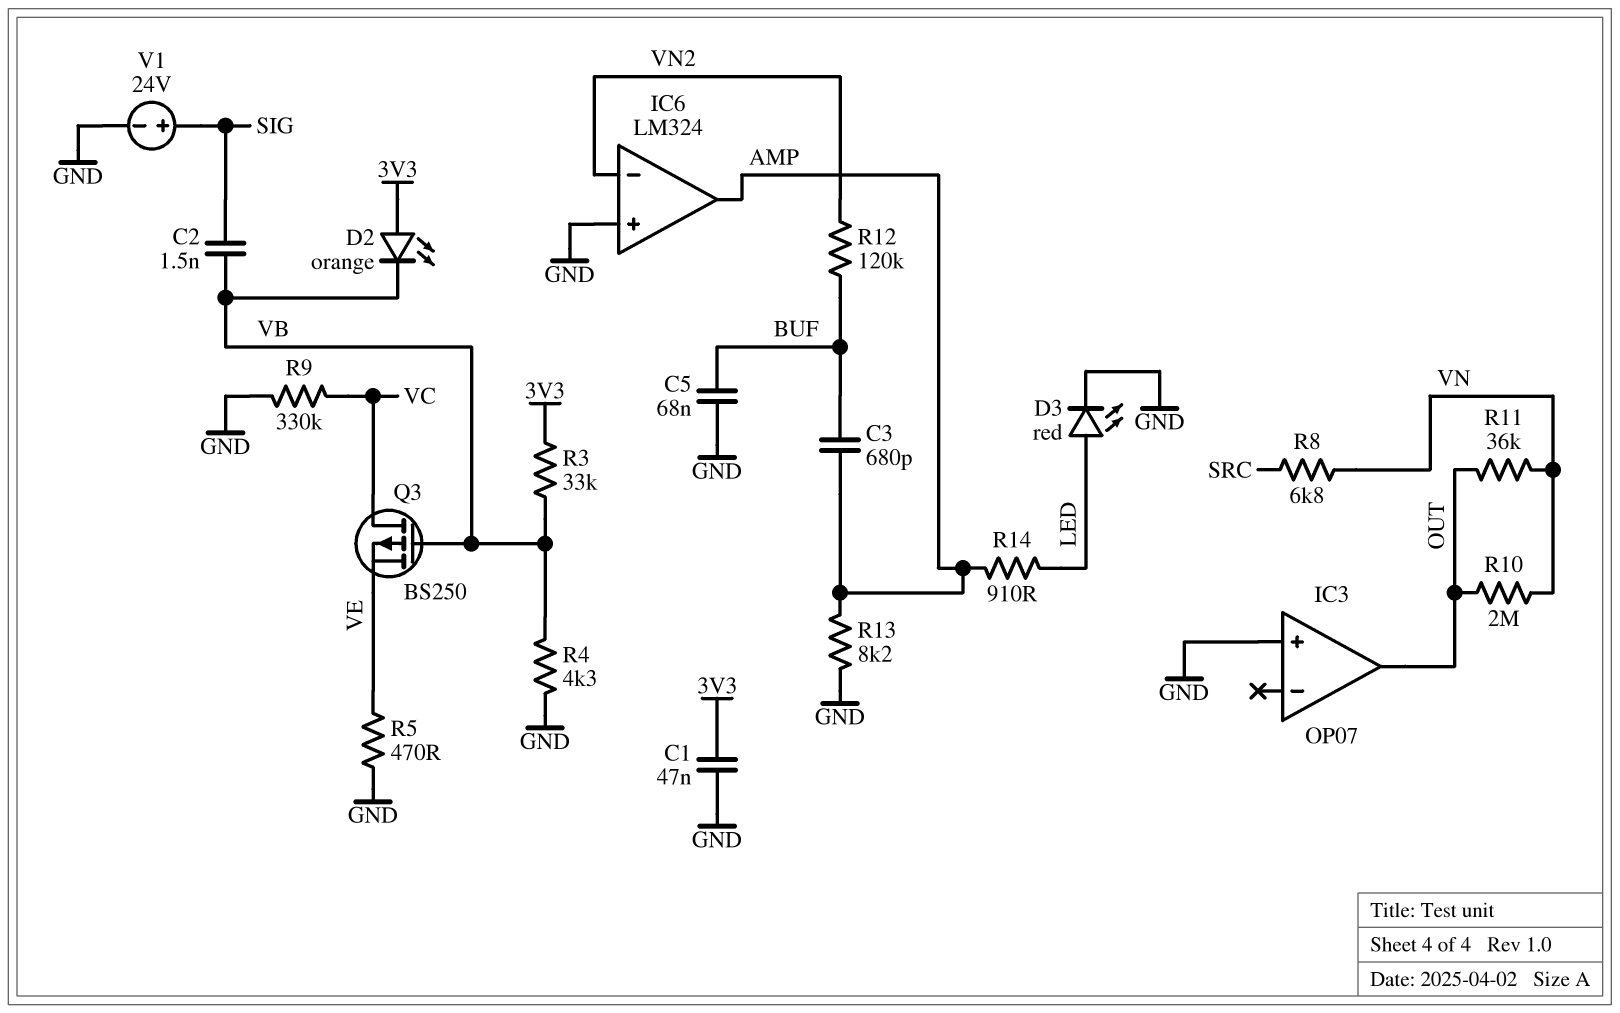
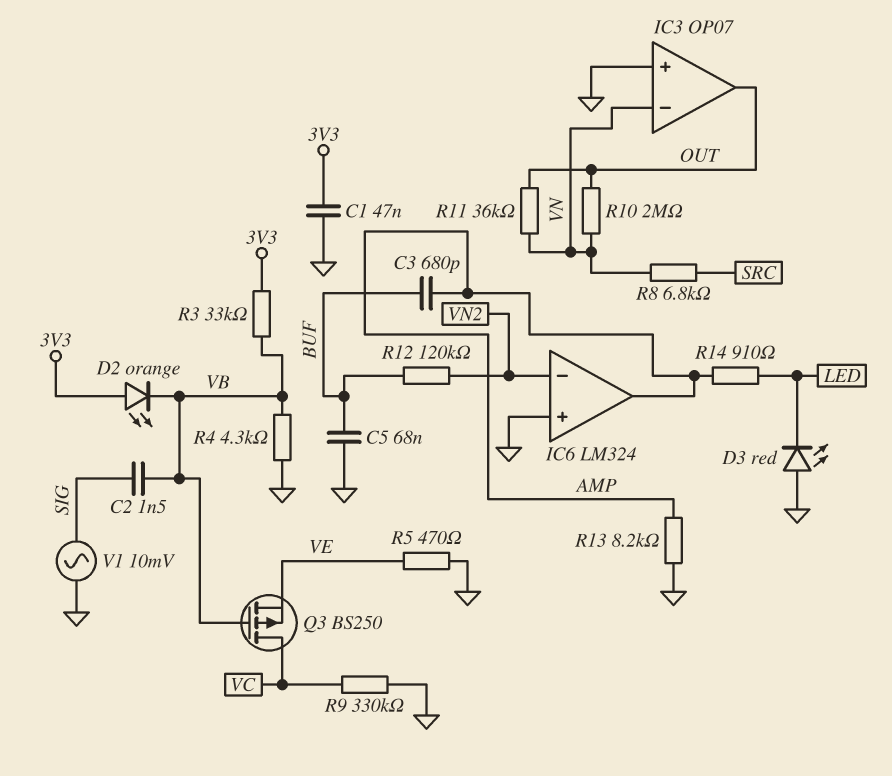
D3: LED red (A LED, K GND) -> LED red (A GND, K LED)
IC3 pin in-: none -> VN
V1: 24V (plus SIG, minus GND) -> AC 10mV (GND, SIG)

